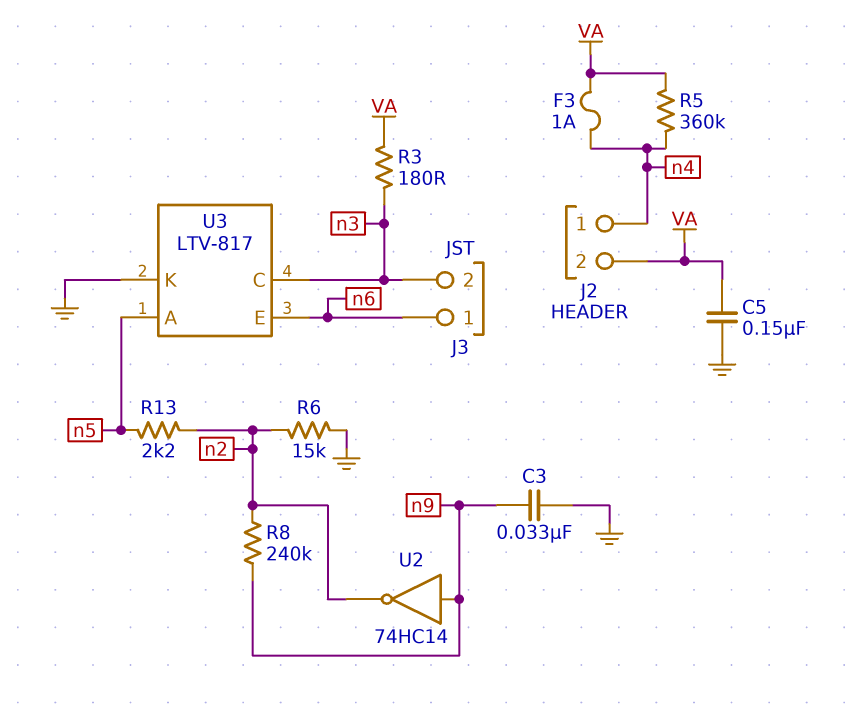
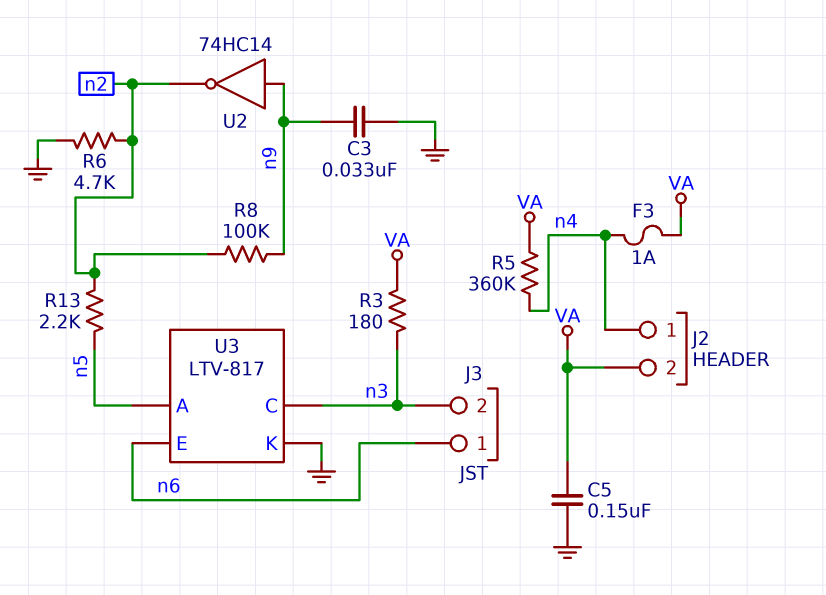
R6: 15k (GND, n2) -> 4.7k (GND, n2)
R8: 240k (n2, n9) -> 100k (n2, n9)

